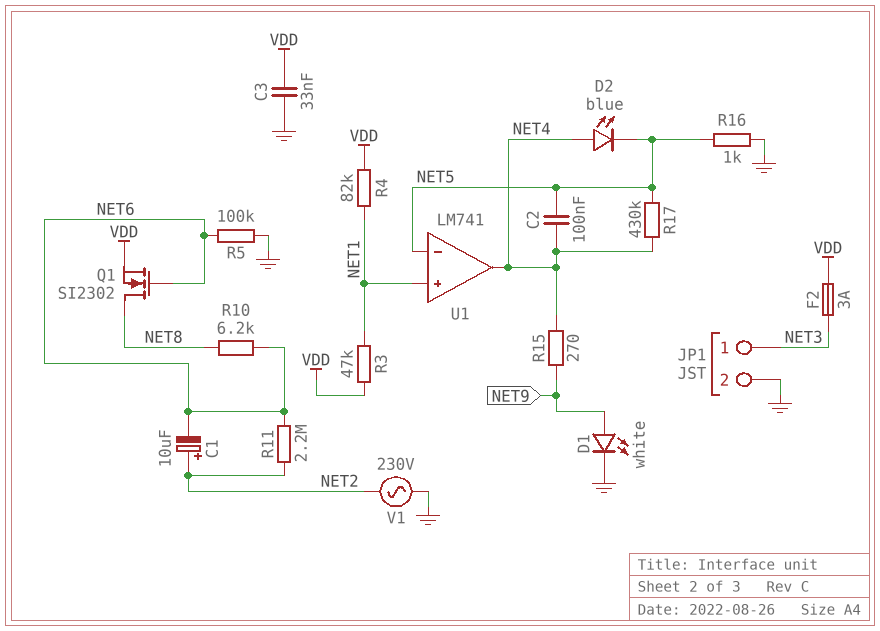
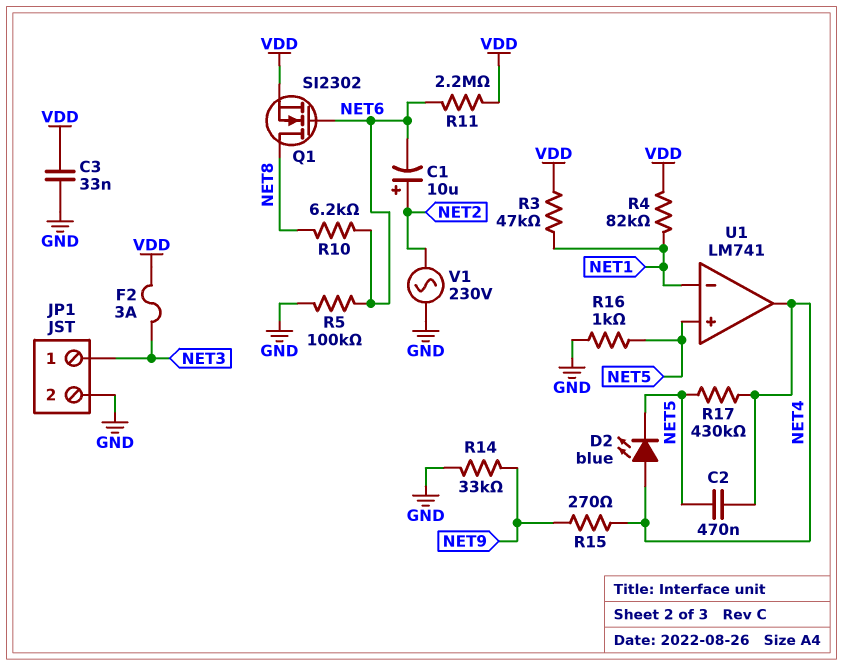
C2: 100nF (NET4, NET5) -> 470nF (NET4, NET5)
D1: LED white (A NET9, K GND) -> none
R11: 2.2M (NET2, NET6) -> 2.2M (NET6, VDD)
R14: none -> 33k (GND, NET9)
U1 pin in+: NET1 -> NET5
U1 pin in-: NET5 -> NET1

